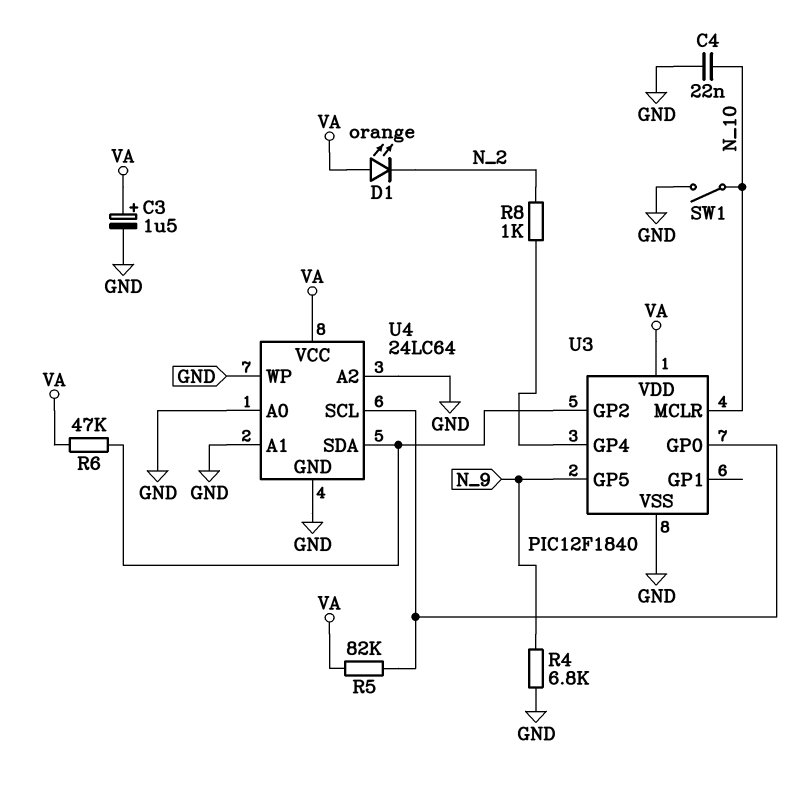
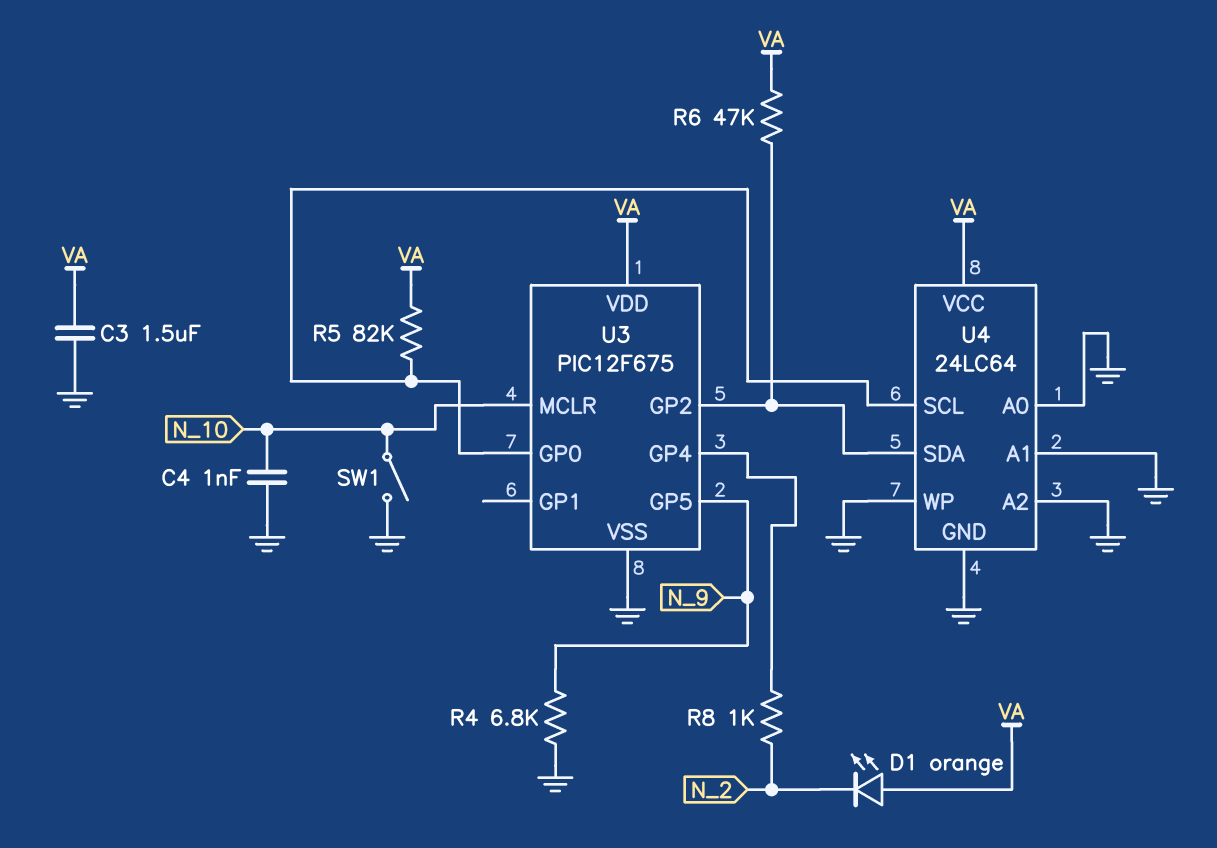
C3: 1.5uF (plus VA, minus GND) -> 1.5uF (GND, VA)
C4: 22nF (GND, N_10) -> 1nF (GND, N_10)
U3: PIC12F1840 -> PIC12F675

